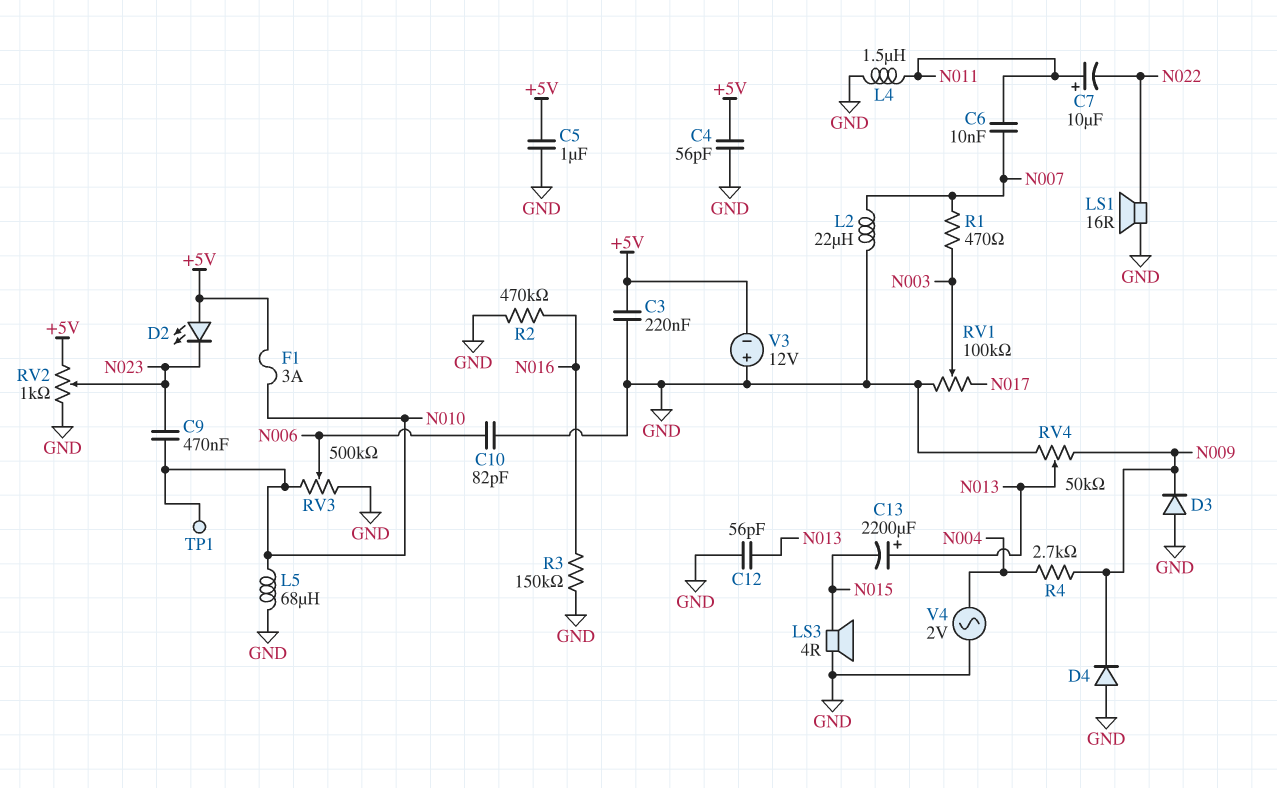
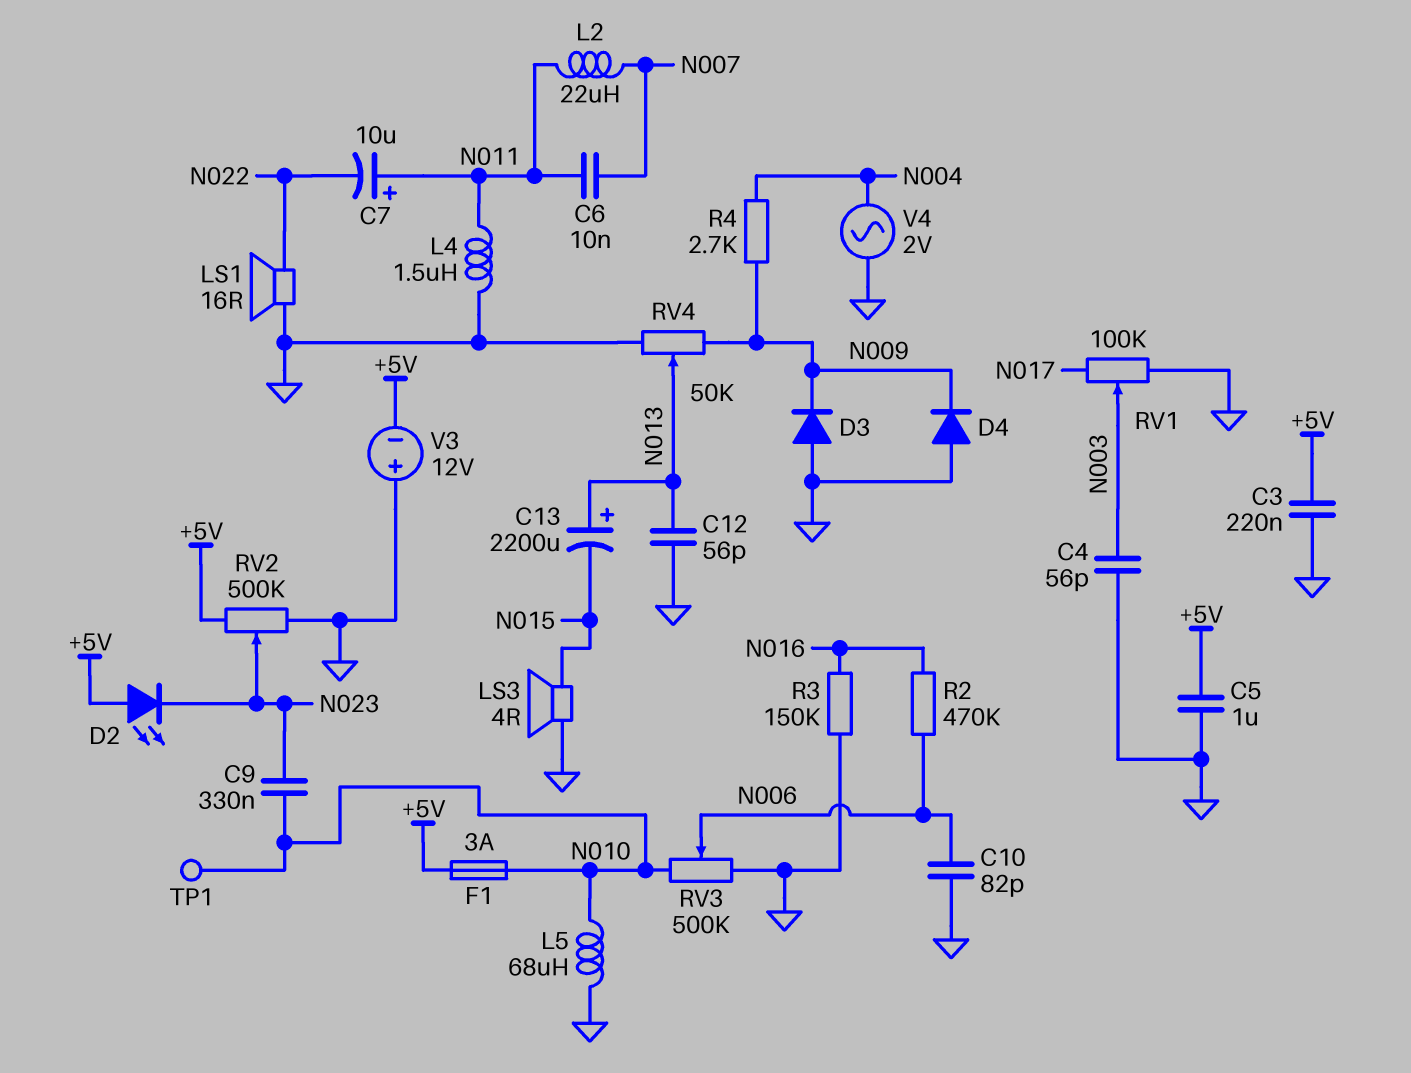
C4: 56pF (+5V, GND) -> 56pF (GND, N003)
C9: 470nF (N010, N023) -> 330nF (N010, N023)
L2: 22uH (GND, N007) -> 22uH (N007, N011)
R1: 470 (N003, N007) -> none
R2: 470k (GND, N016) -> 470k (N006, N016)
RV2: 1k (+5V, GND, wiper N023) -> 500k (+5V, GND, wiper N023)

